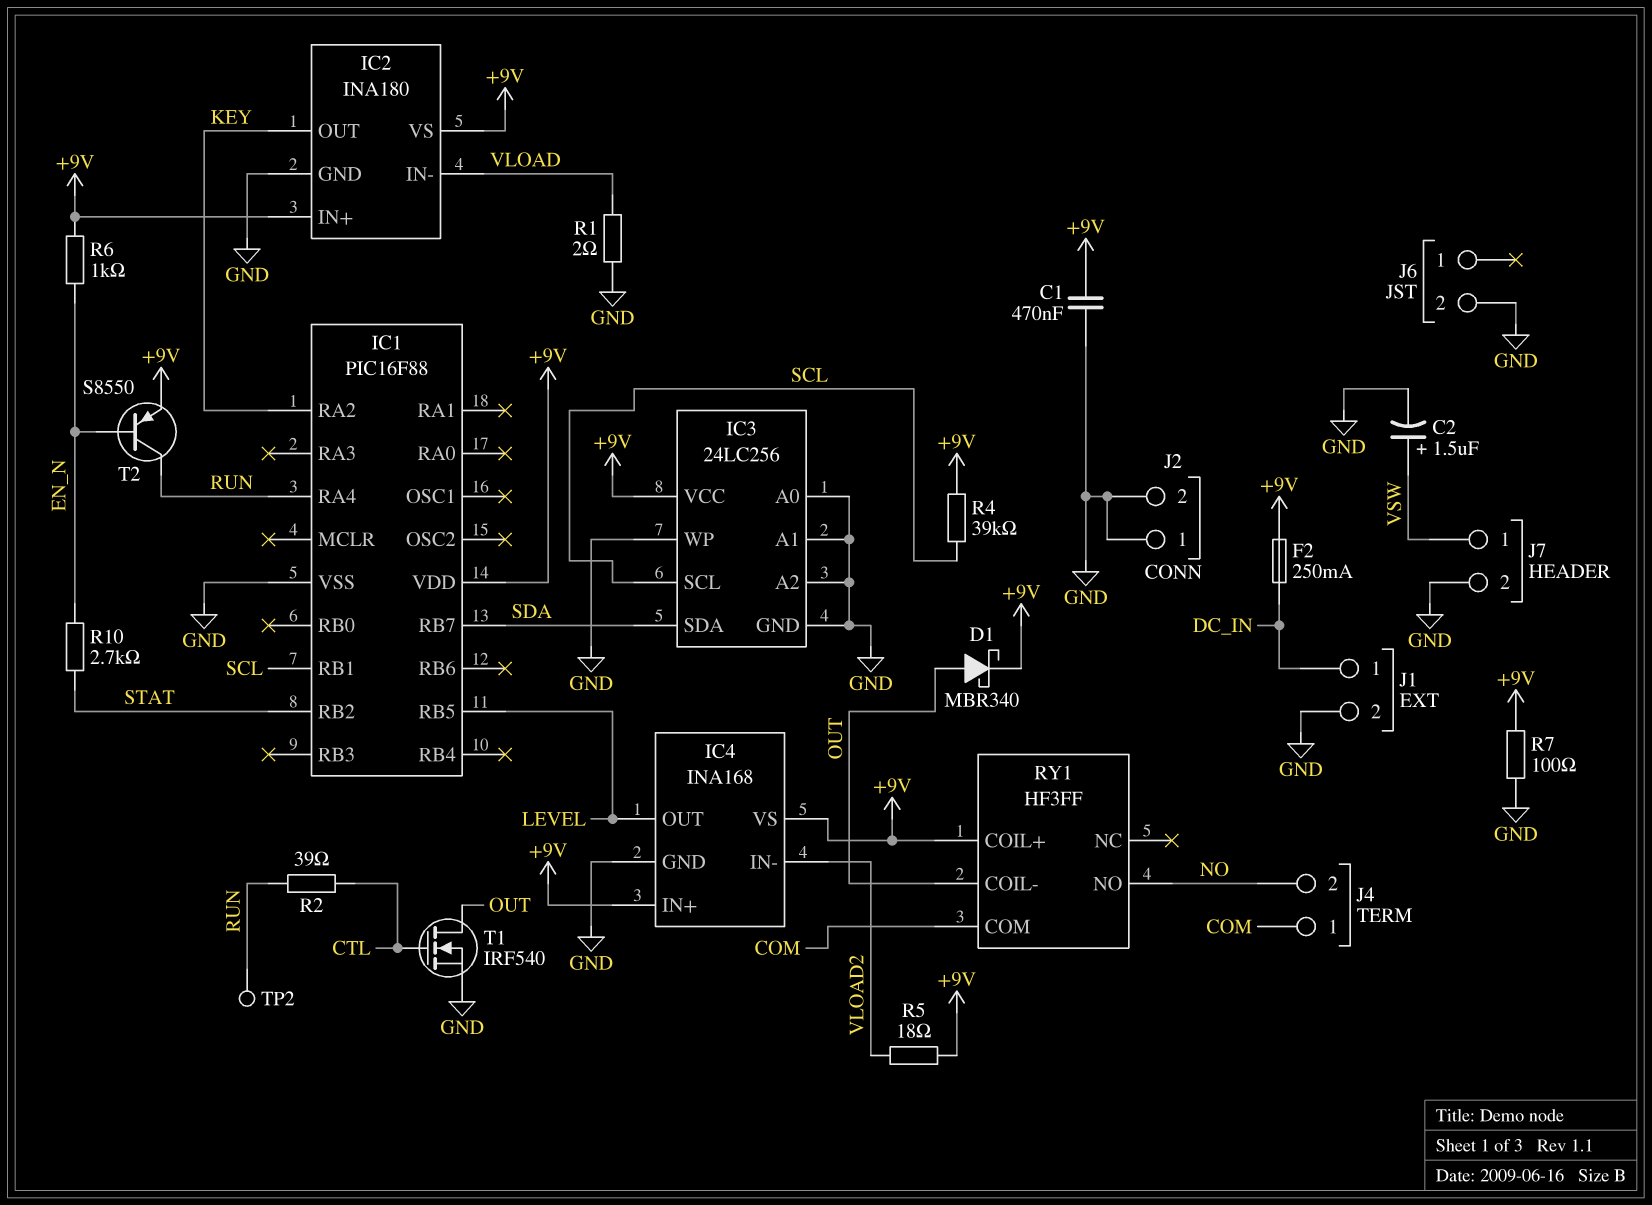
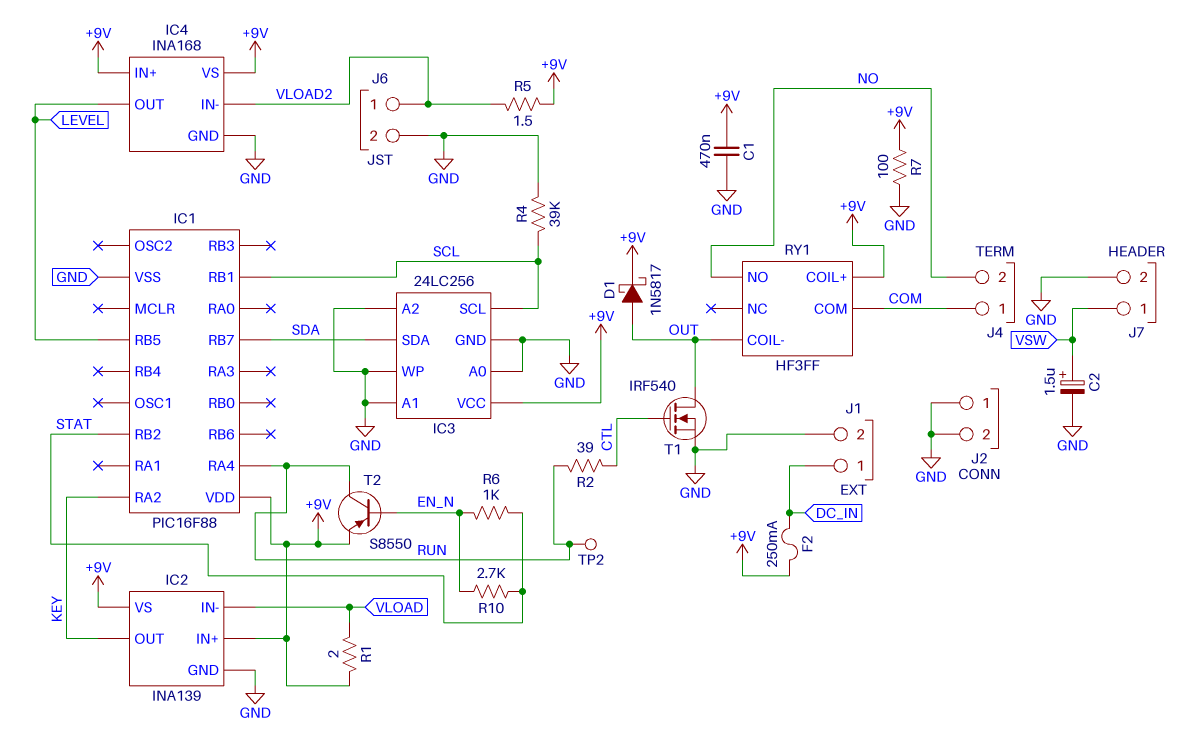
D1: schottky MBR340 (A OUT, K +9V) -> schottky 1N5817 (A OUT, K +9V)
IC2: INA180 -> INA139
J6 pin 1: none -> VLOAD2
R1: 2 (GND, VLOAD) -> 2 (+9V, VLOAD)
R4: 39k (+9V, SCL) -> 39k (GND, SCL)
R5: 18 (+9V, VLOAD2) -> 1.5 (+9V, VLOAD2)
R6: 1k (+9V, EN_N) -> 1k (EN_N, STAT)

